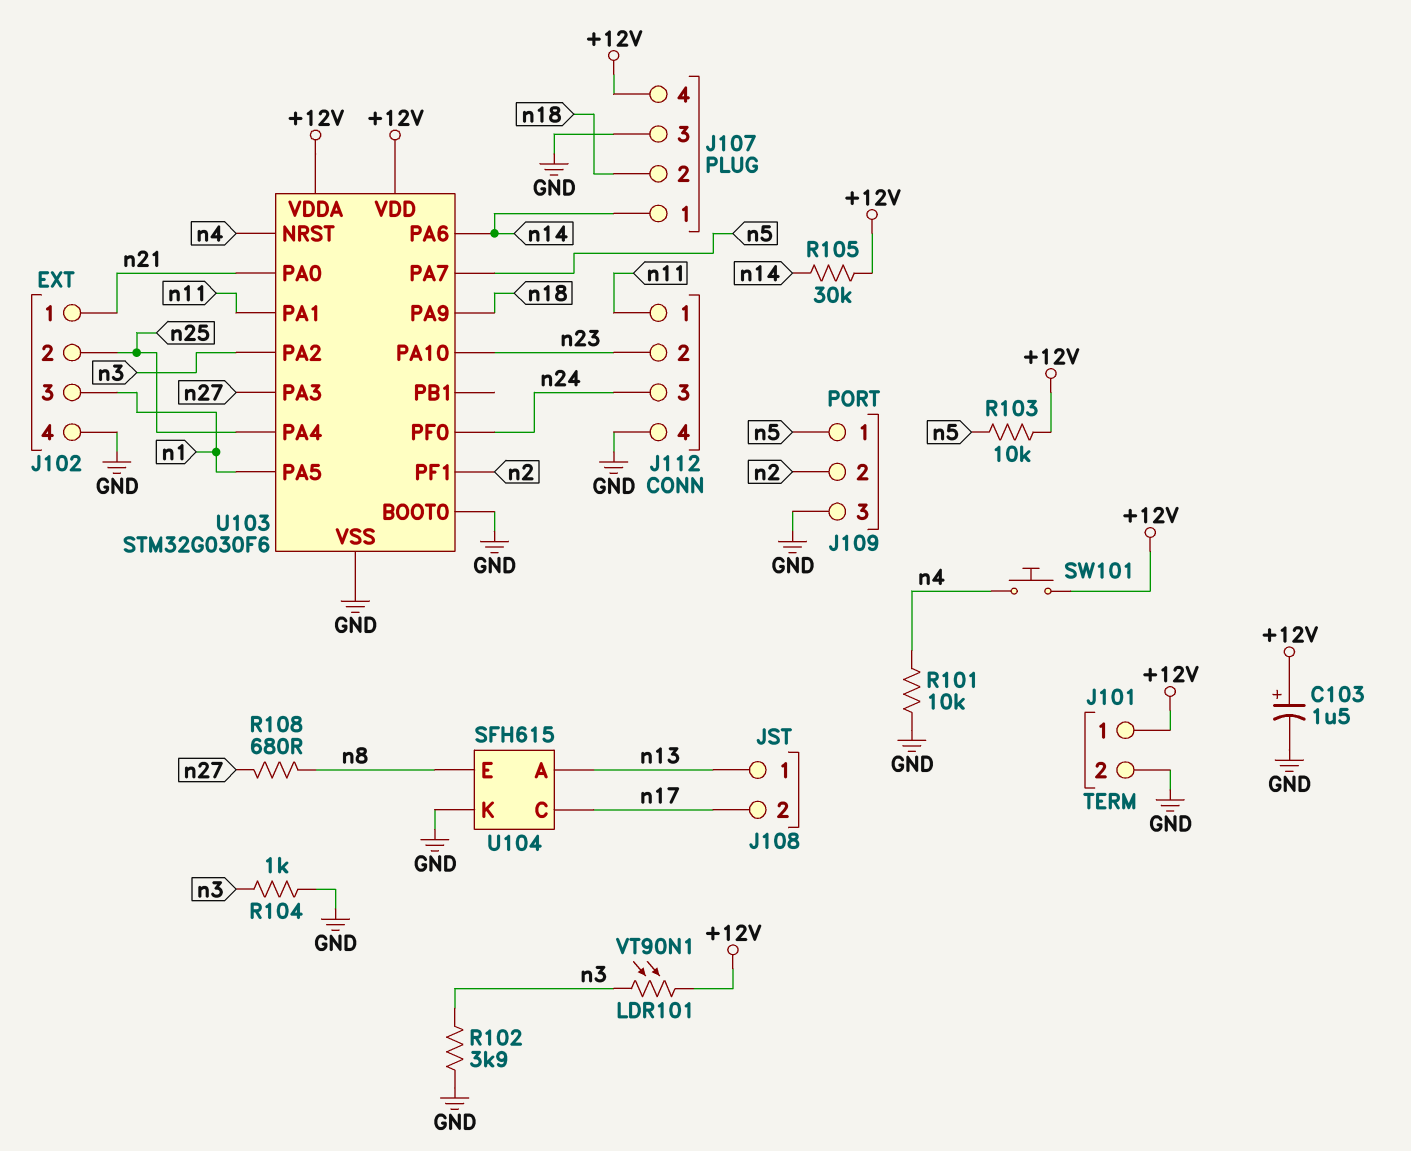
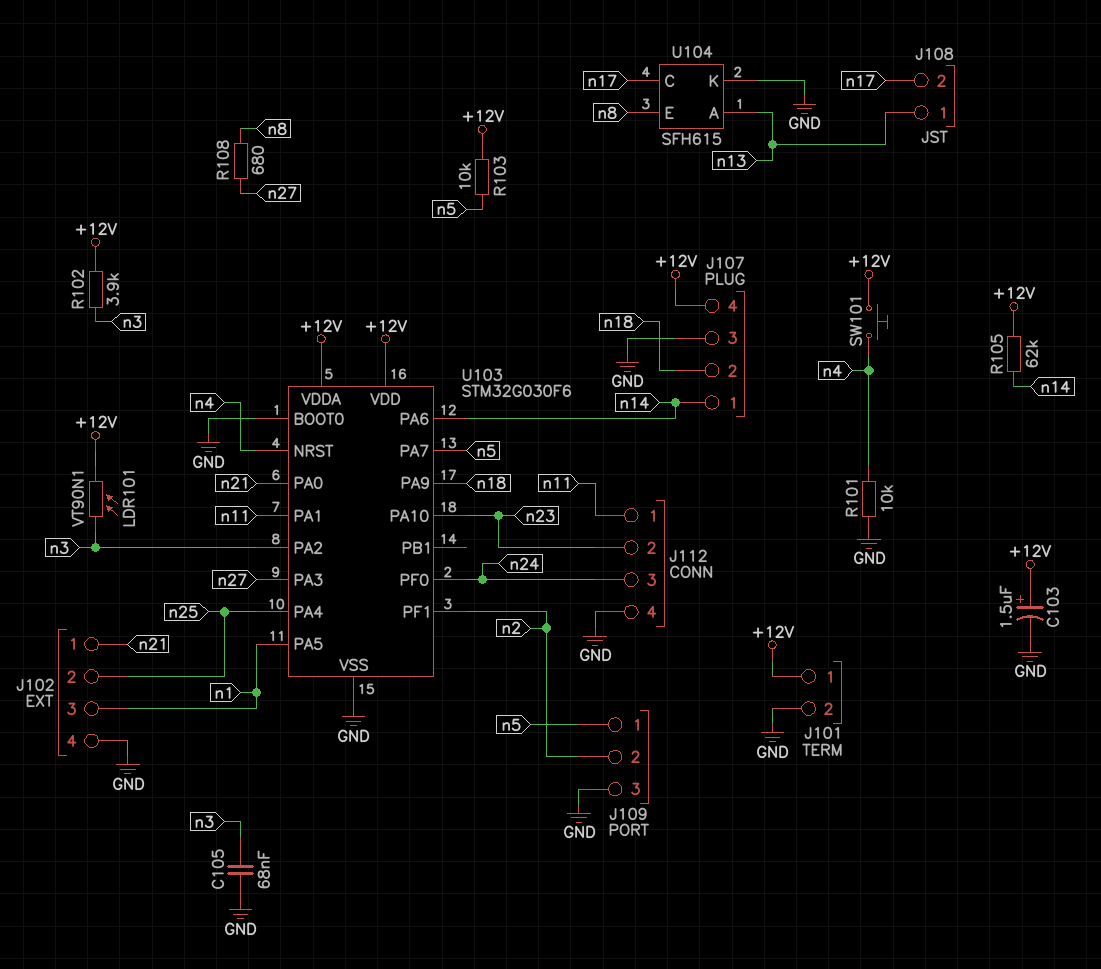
C105: none -> 68nF (GND, n3)
R102: 3.9k (GND, n3) -> 3.9k (+12V, n3)
R104: 1k (GND, n3) -> none
R105: 30k (+12V, n14) -> 62k (+12V, n14)

